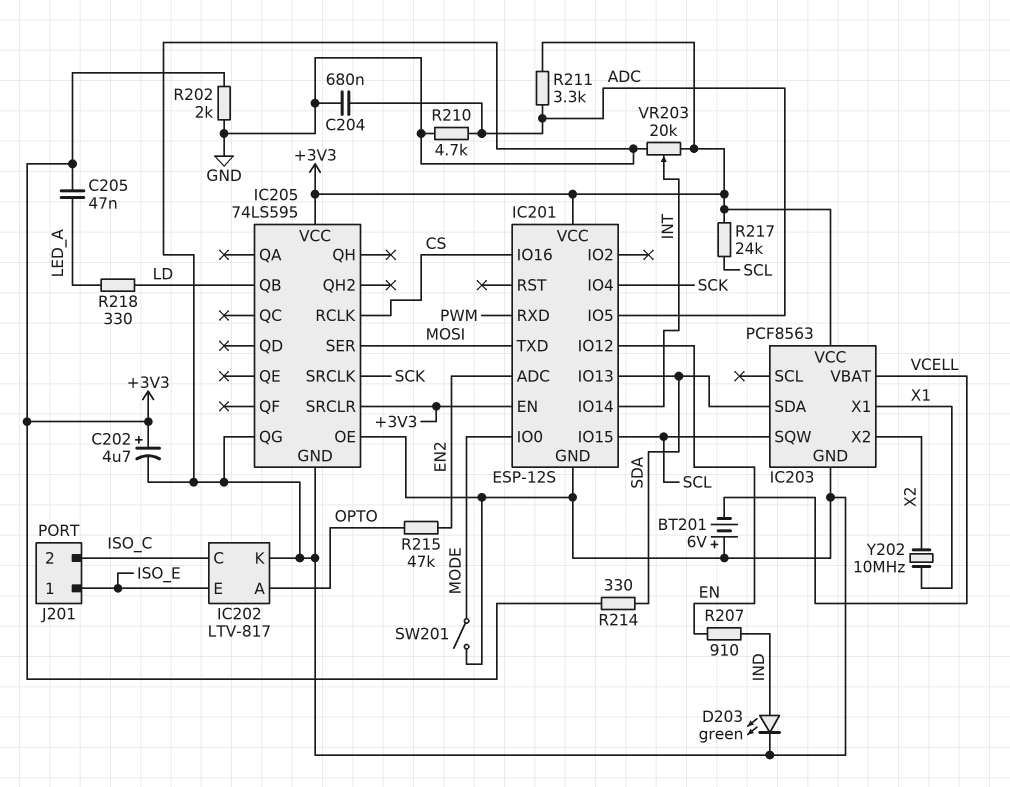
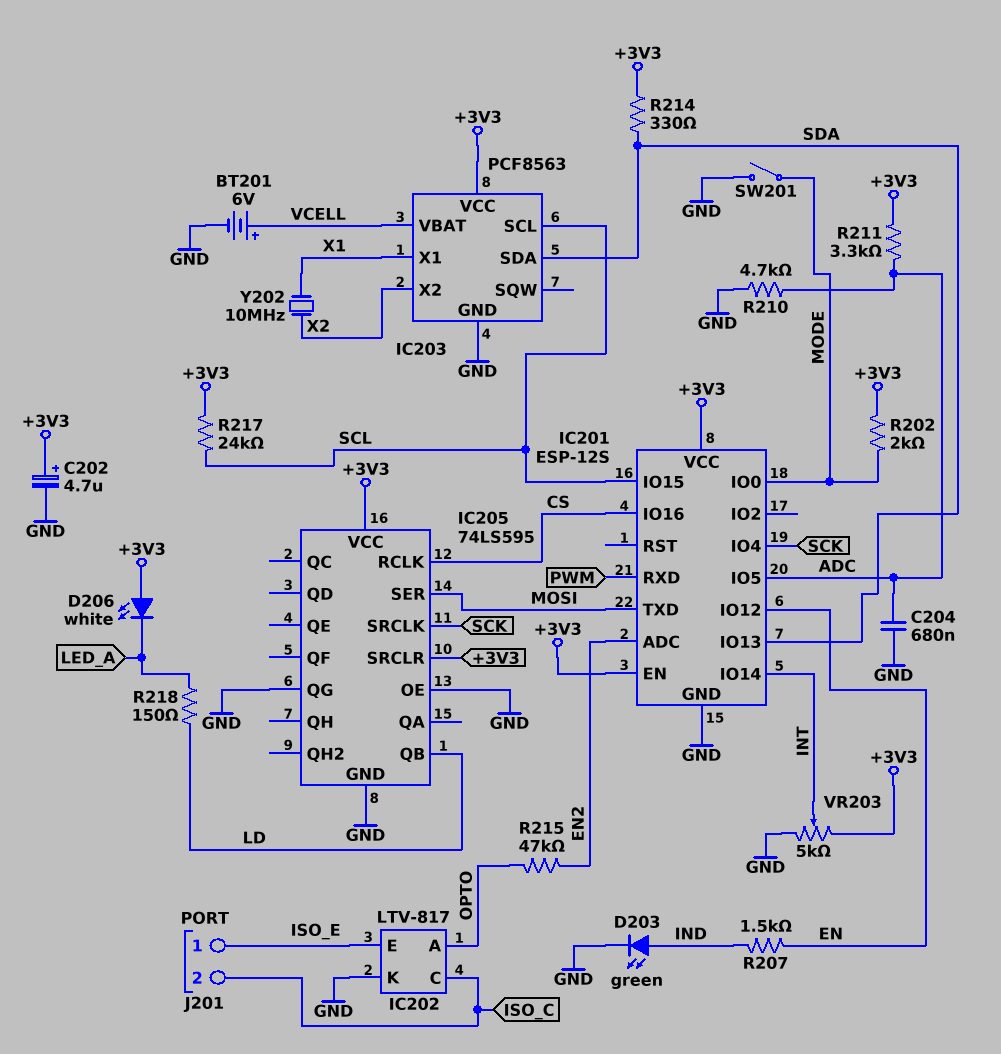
BT201: 6V (plus GND, minus VCELL) -> 6V (plus VCELL, minus GND)
C205: 47nF (+3V3, LED_A) -> none
D206: none -> LED white (A +3V3, K LED_A)
IC203 pin SCL: none -> SCL
IC203 pin SQW: SCL -> none
R202: 2k (+3V3, GND) -> 2k (+3V3, MODE)
R207: 910 (EN, IND) -> 1.5k (EN, IND)
R218: 330 (LD, LED_A) -> 150 (LD, LED_A)
VR203: 20k (+3V3, GND, wiper INT) -> 5k (+3V3, GND, wiper INT)

